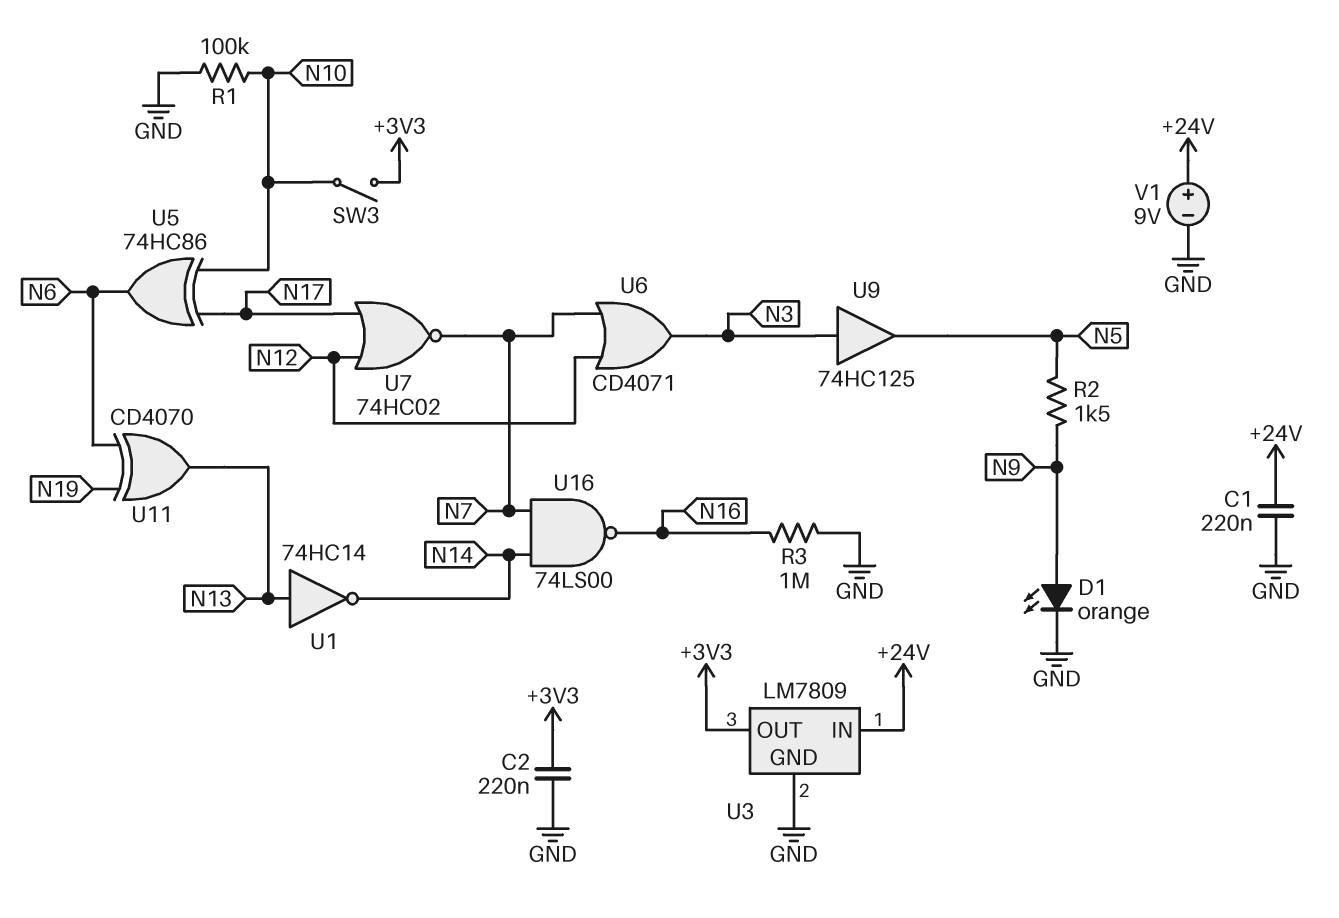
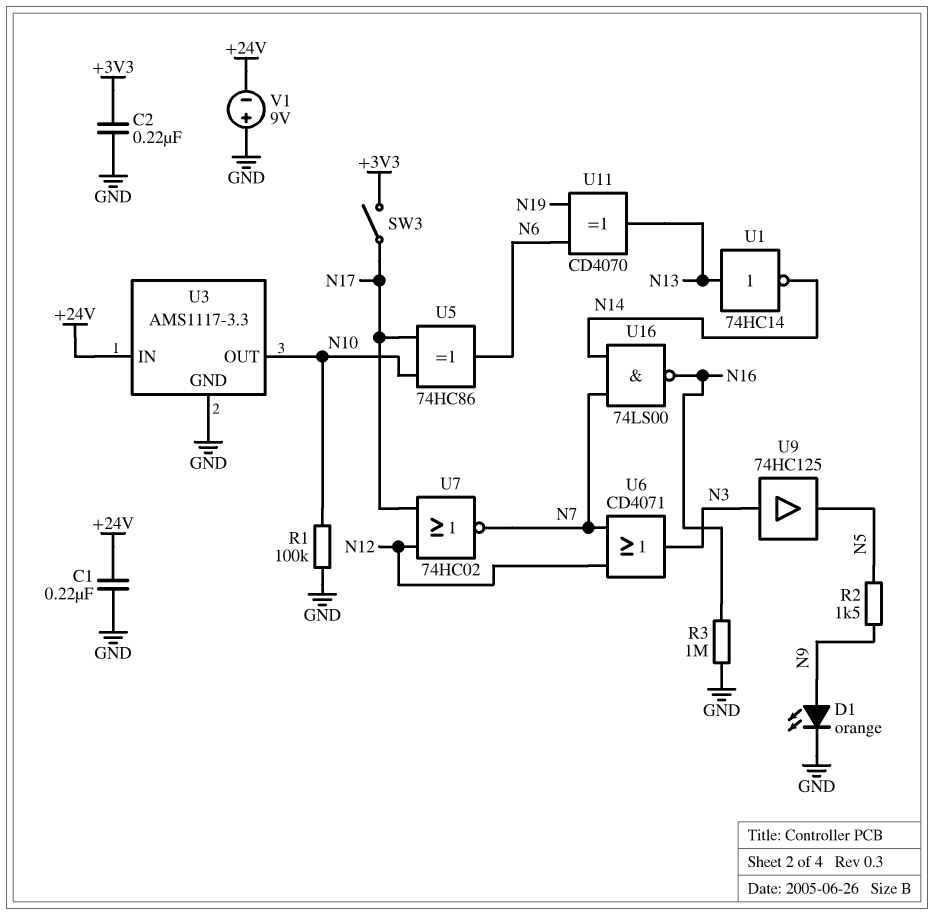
SW3: switch (+3V3, N10) -> switch (+3V3, N17)
U3: LM7809 -> AMS1117-3.3
U3 pin OUT: +3V3 -> N10
V1: 9V (plus +24V, minus GND) -> 9V (plus GND, minus +24V)

